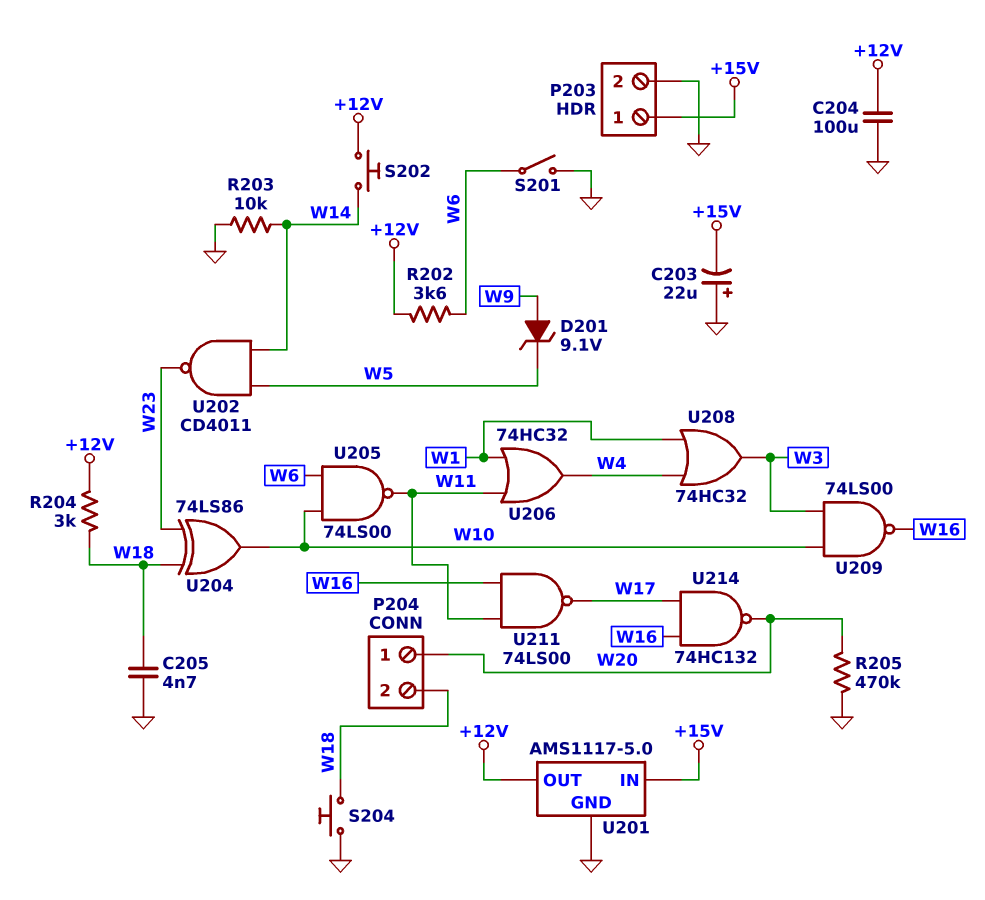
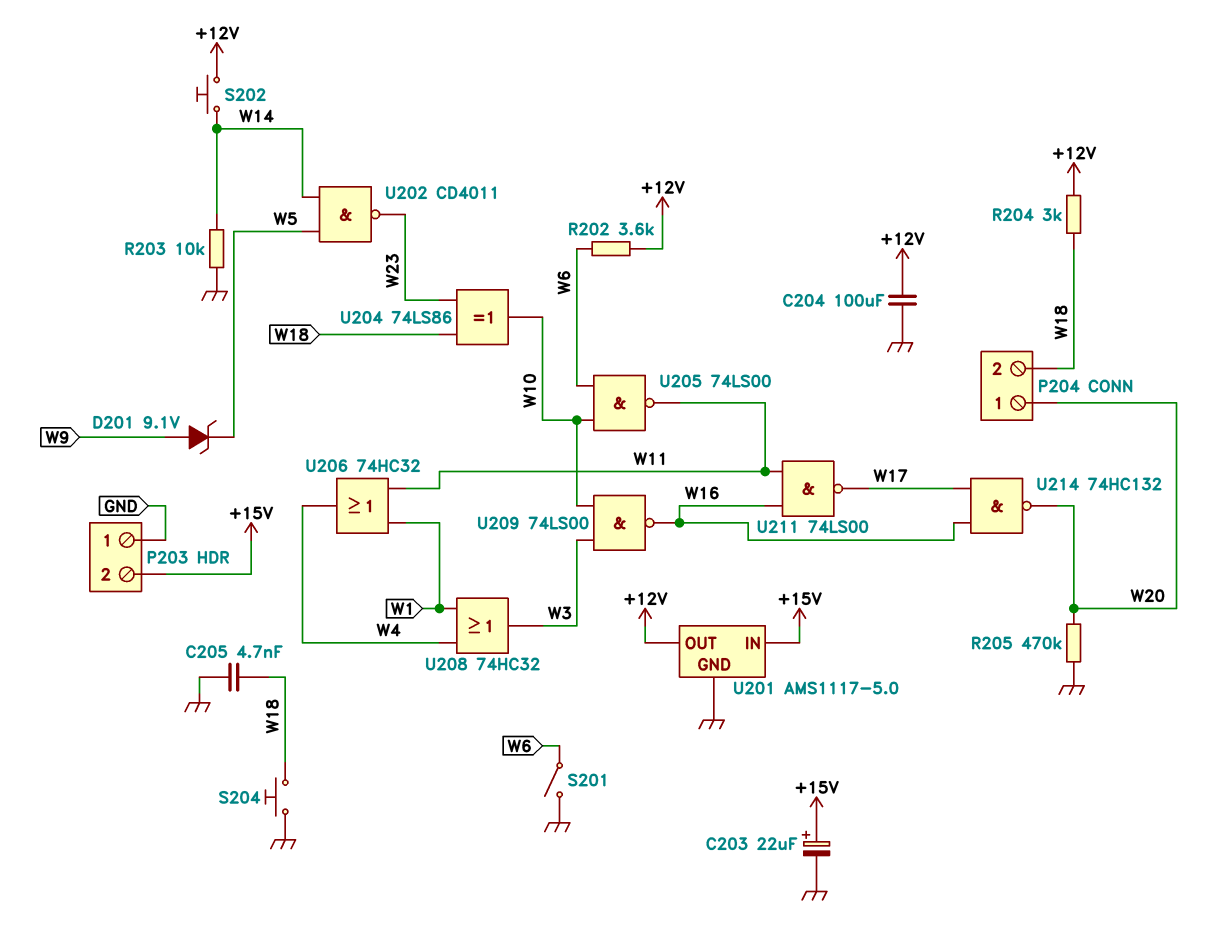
C203: 22uF (plus GND, minus +15V) -> 22uF (plus +15V, minus GND)
P203 pin 1: +15V -> GND
P203 pin 2: GND -> +15V

